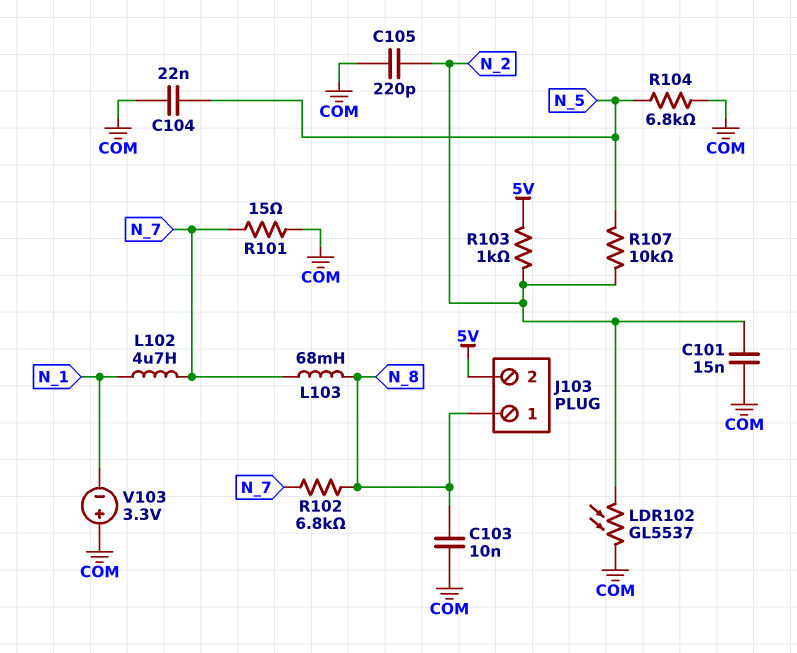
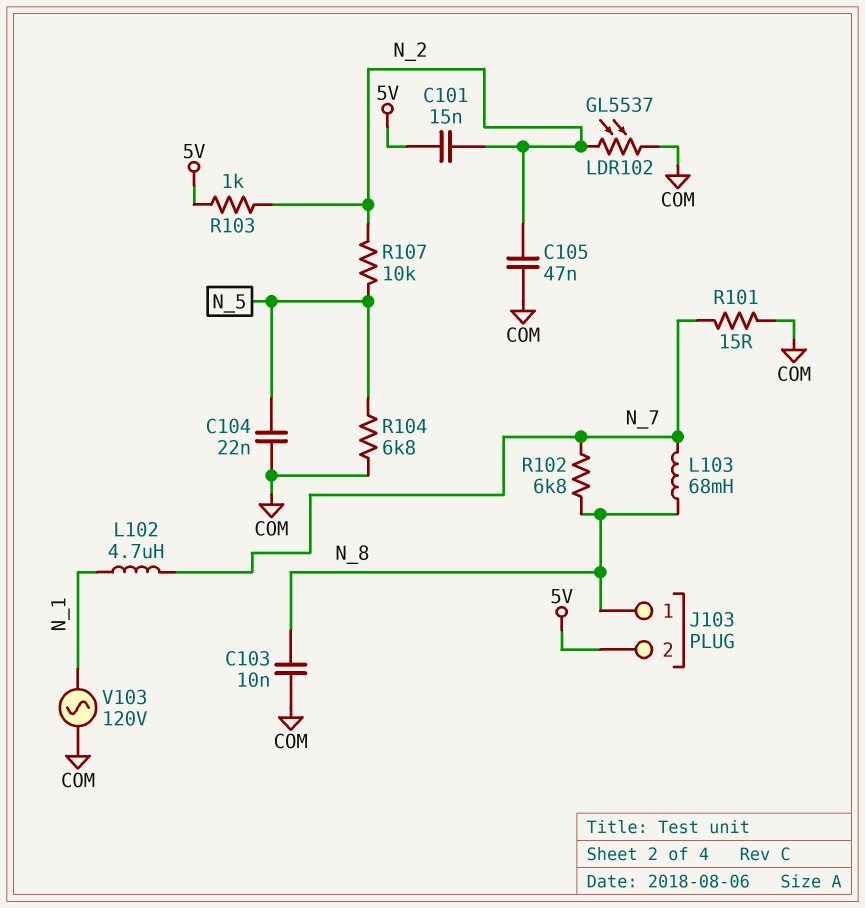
C101: 15nF (COM, N_2) -> 15nF (5V, N_2)
C105: 220pF (COM, N_2) -> 47nF (COM, N_2)
V103: 3.3V (plus COM, minus N_1) -> AC 120V (COM, N_1)

